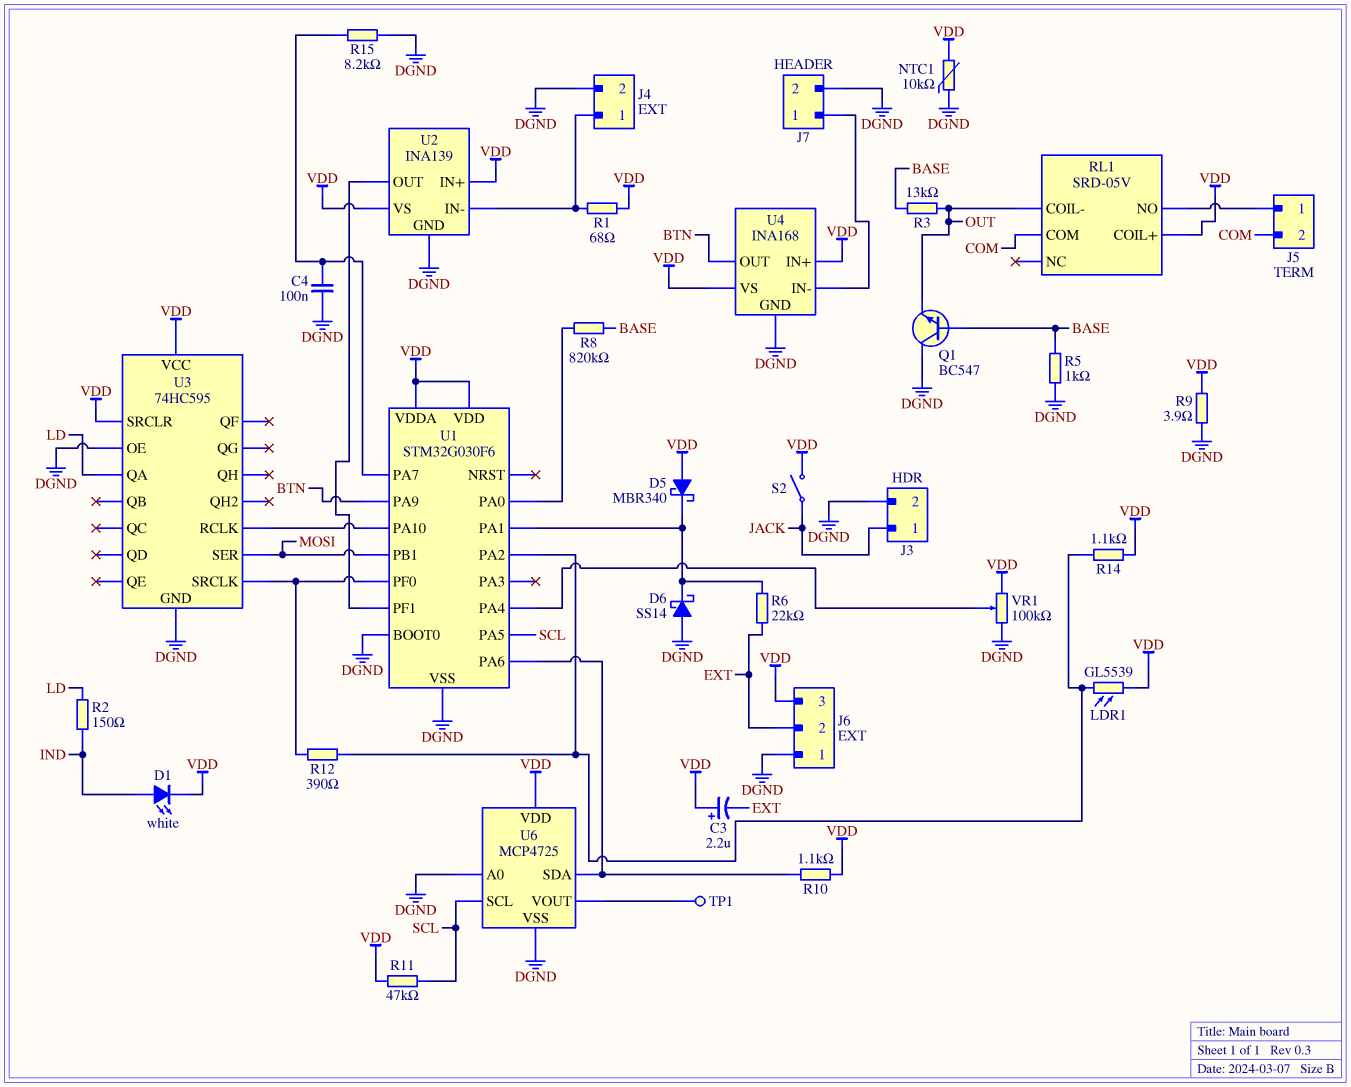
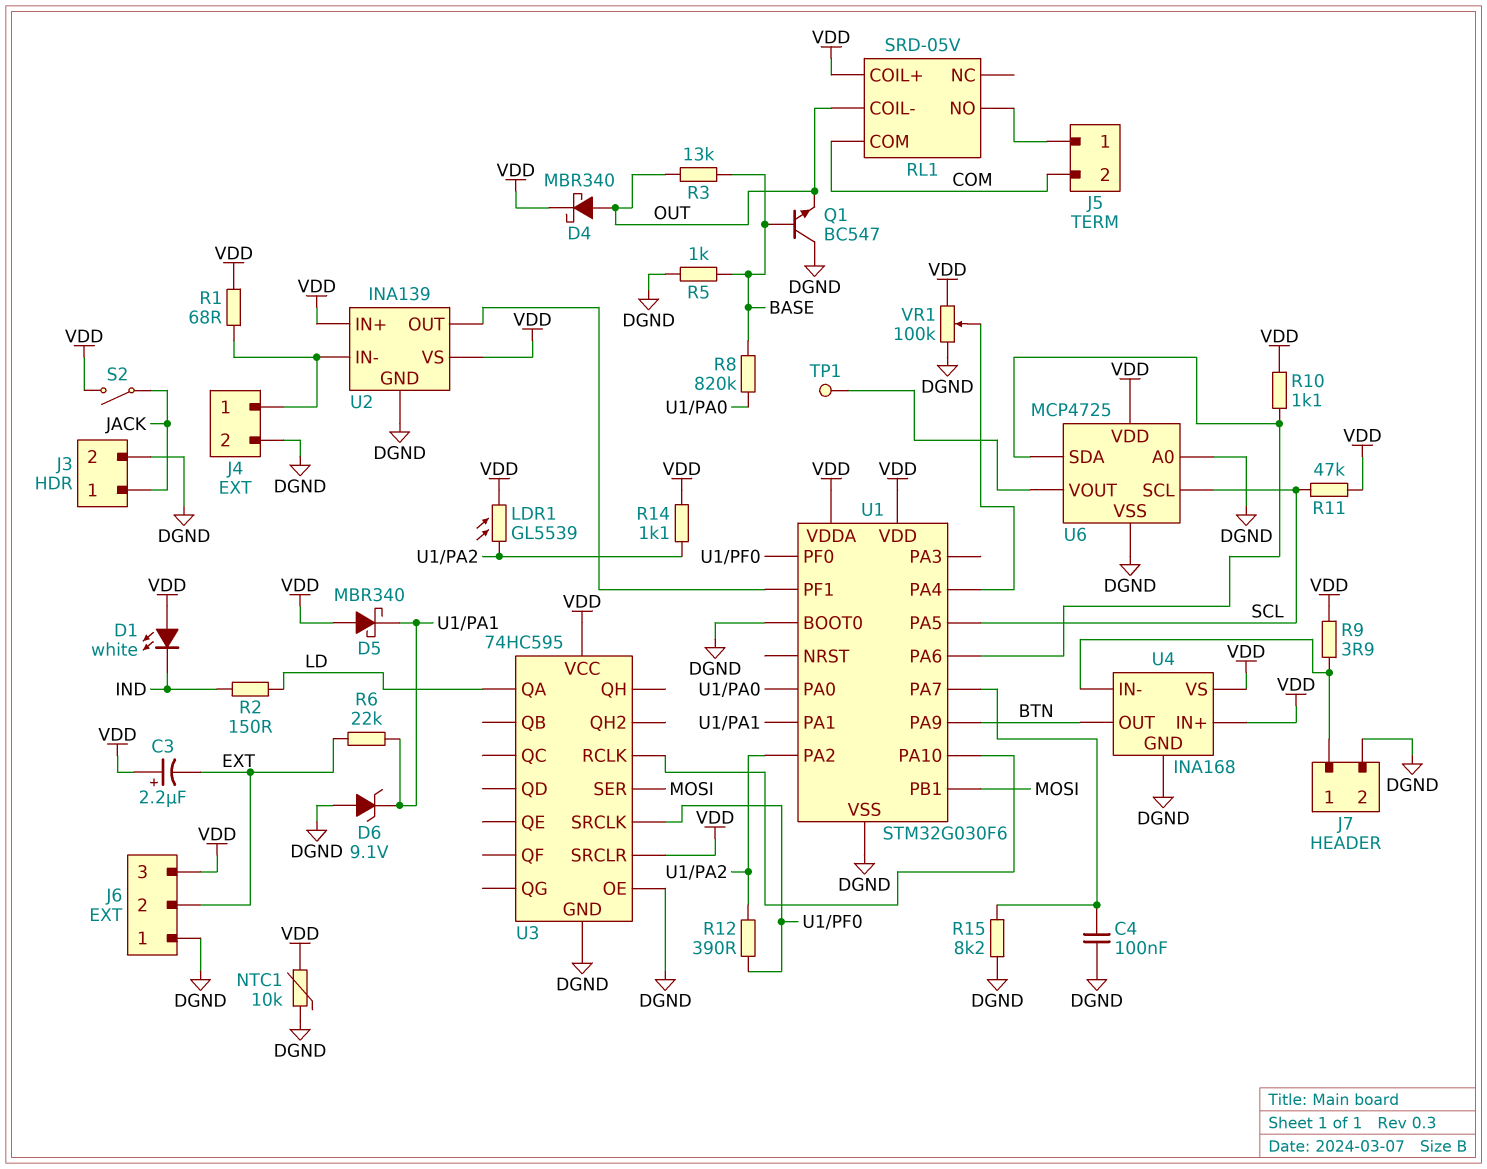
D1: LED white (A IND, K VDD) -> LED white (A VDD, K IND)
D4: none -> schottky MBR340 (A OUT, K VDD)
D6: schottky SS14 (A DGND, K U1/PA1) -> zener 9.1V (A DGND, K U1/PA1)
R9: 3.9 (DGND, VDD) -> 3.9 (J7/1, VDD)

